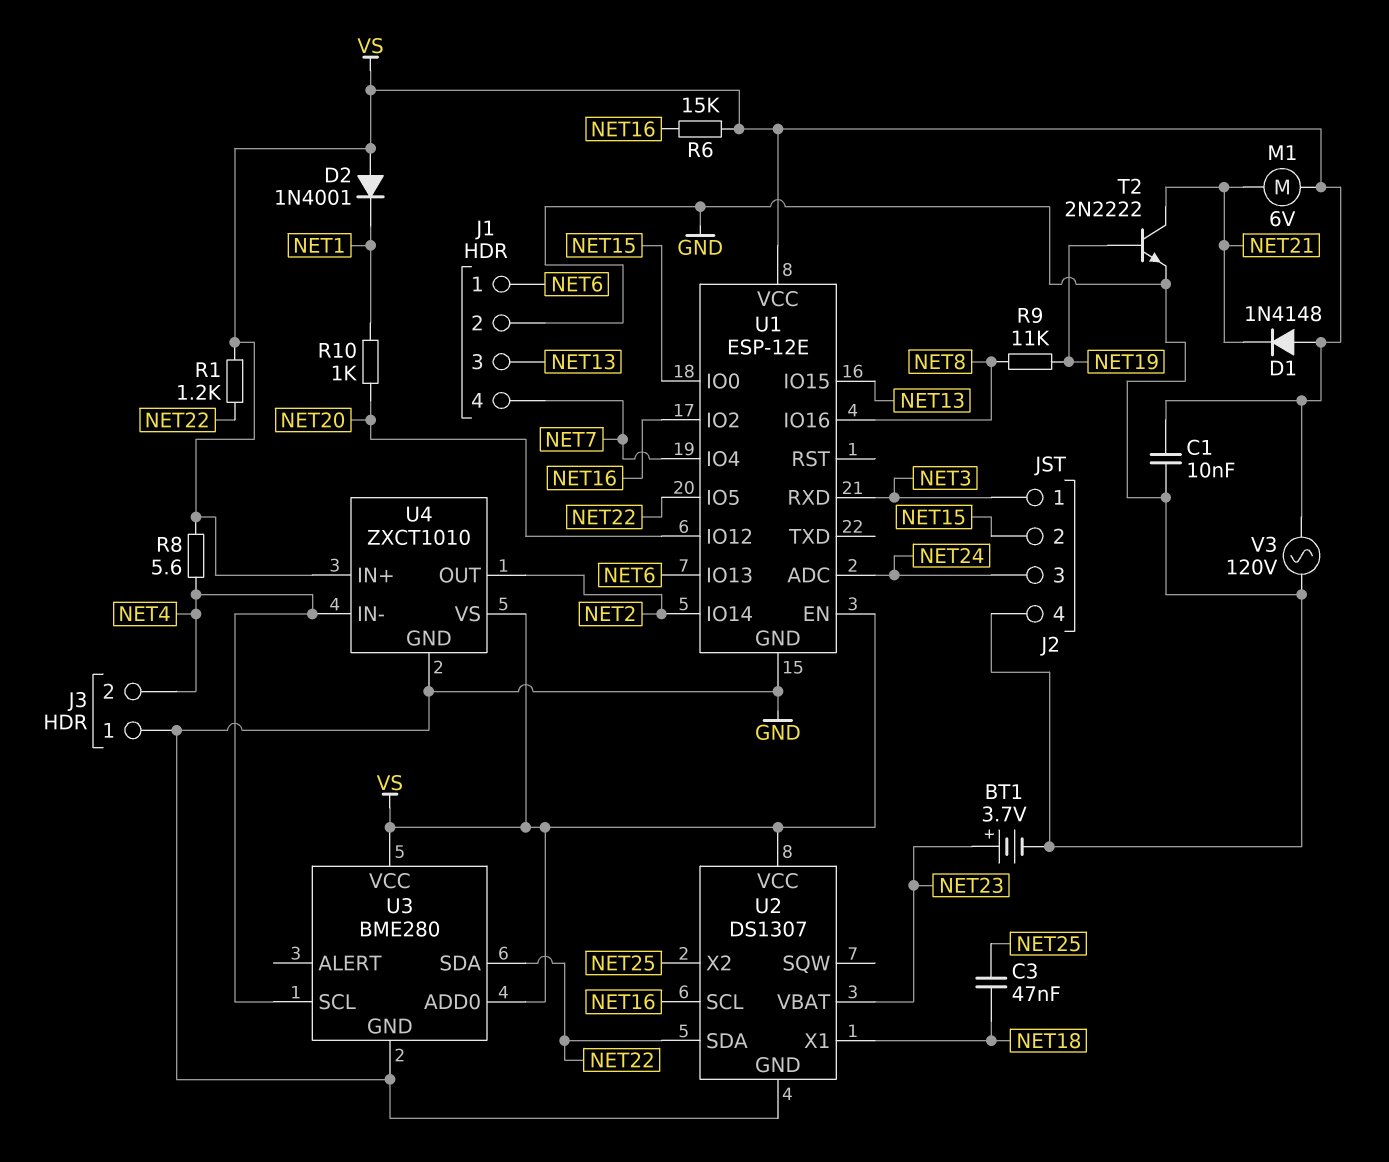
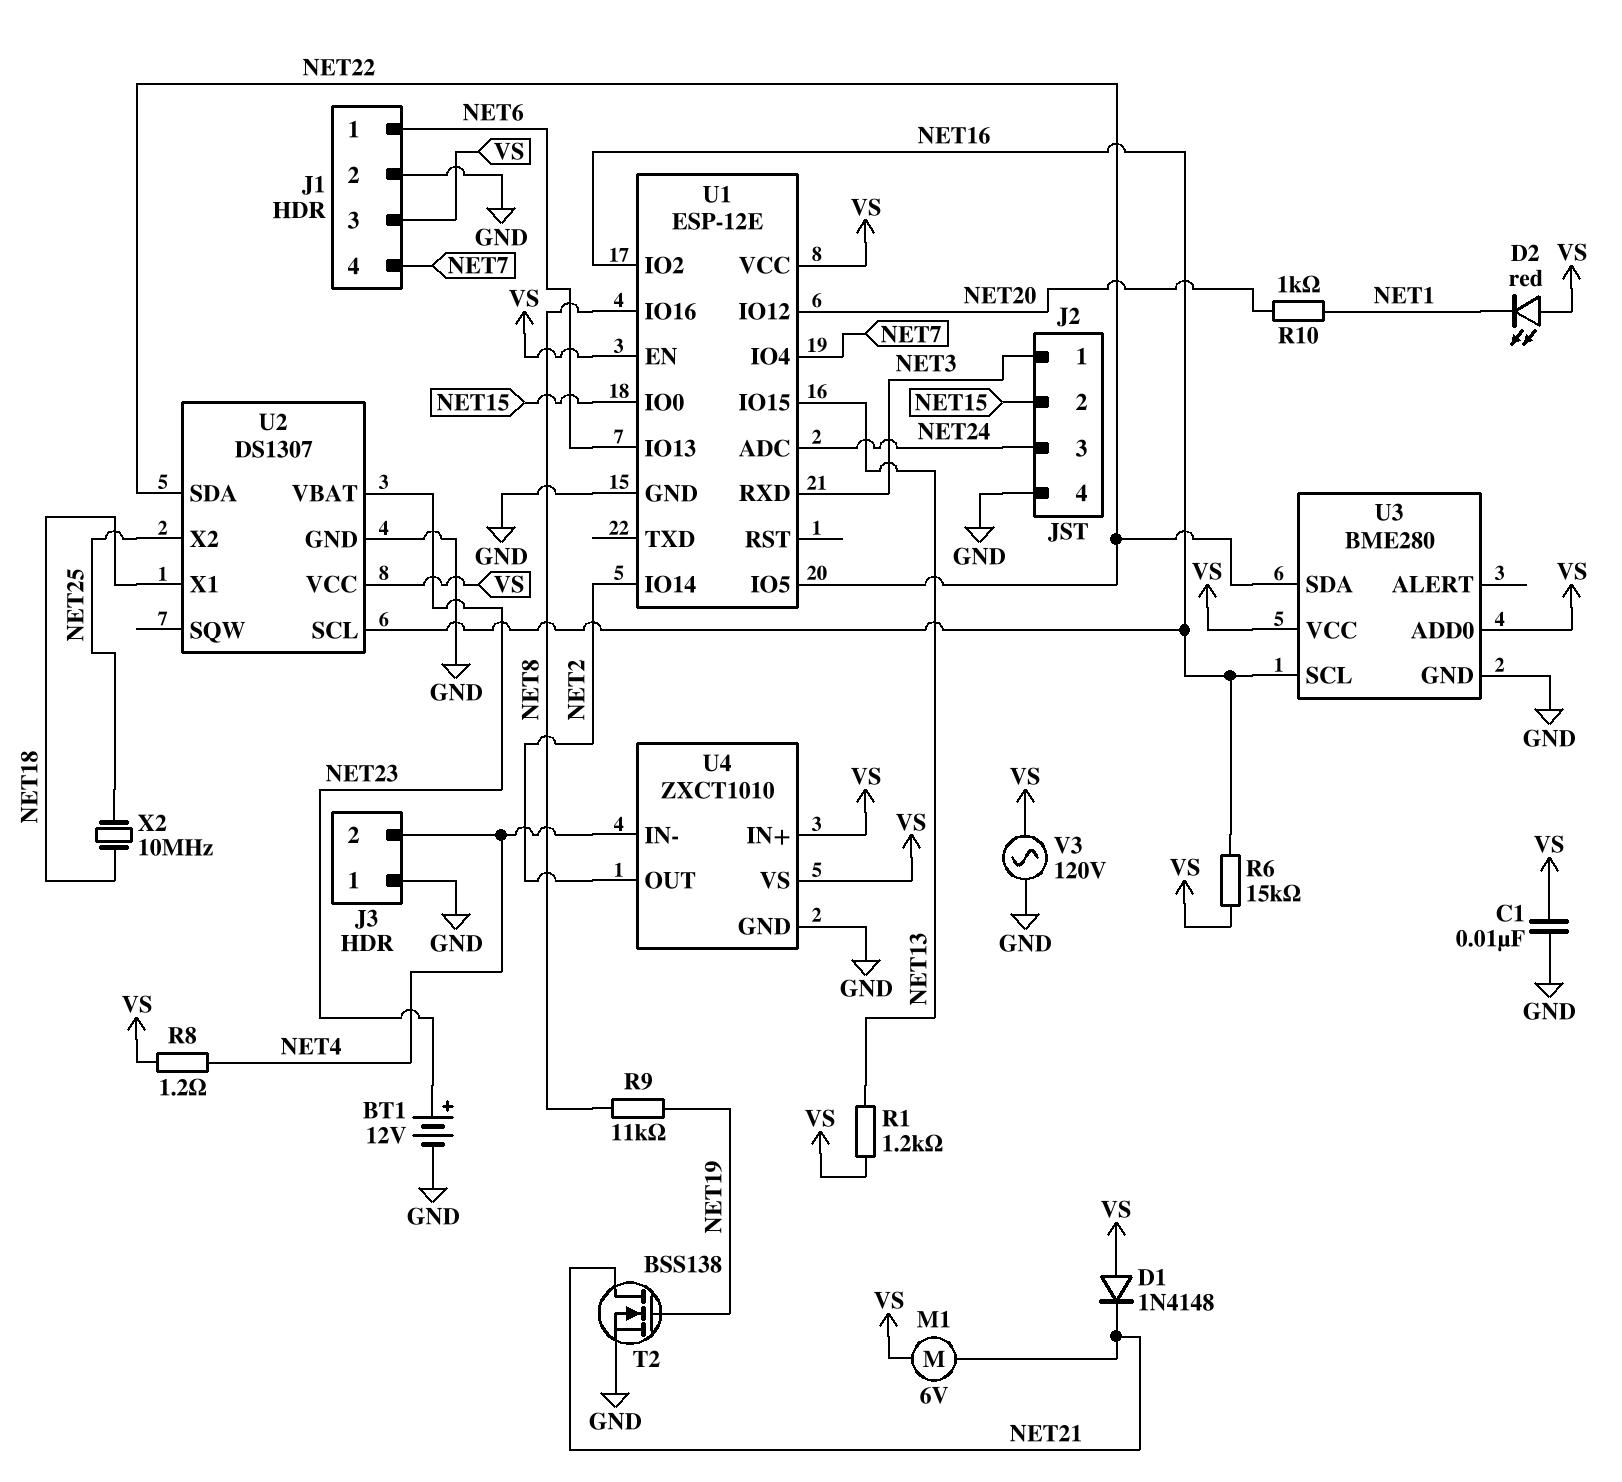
BT1: 3.7V (plus NET23, minus GND) -> 12V (plus NET23, minus GND)
C3: 47nF (NET18, NET25) -> none
D2: diode 1N4001 (A VS, K NET1) -> LED red (A VS, K NET1)
J1 pin 3: NET13 -> VS
R1: 1.2k (NET22, VS) -> 1.2k (NET13, VS)
R8: 5.6 (NET4, VS) -> 1.2 (NET4, VS)
T2: NPN 2N2222 (B NET19, C NET21, E GND) -> NMOS BSS138 (G NET19, D NET21, S GND)
U3 pin SCL: NET4 -> NET16
X2: none -> 10MHz (NET18, NET25)

